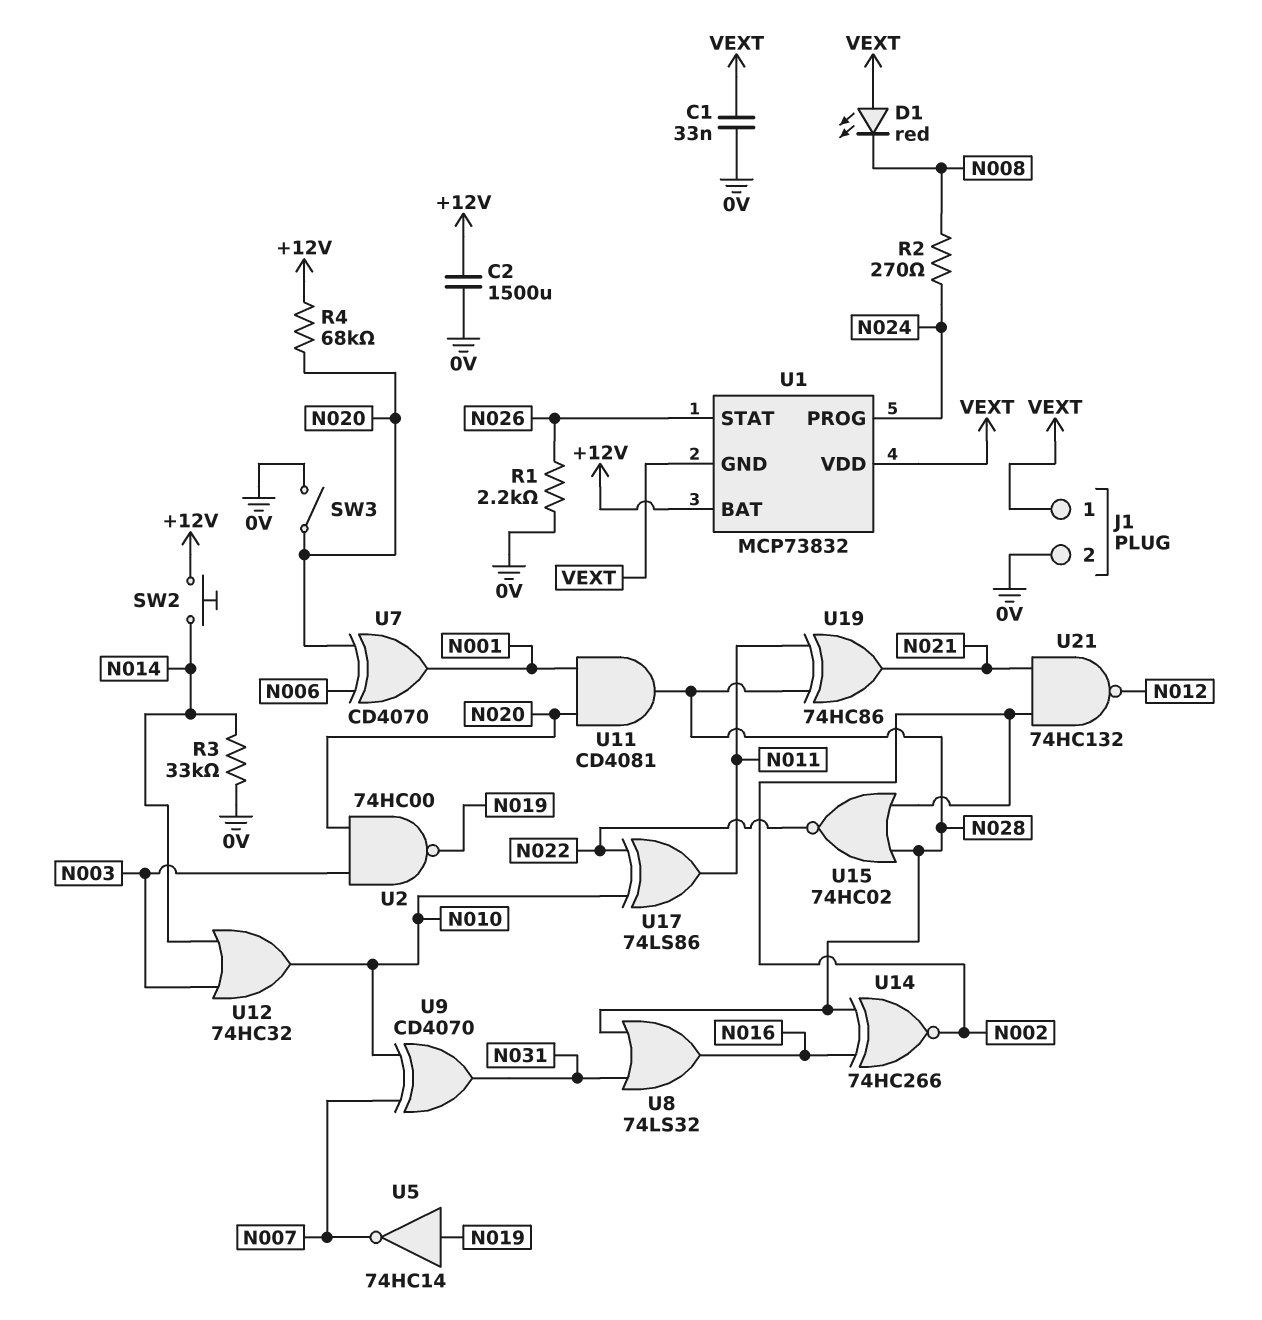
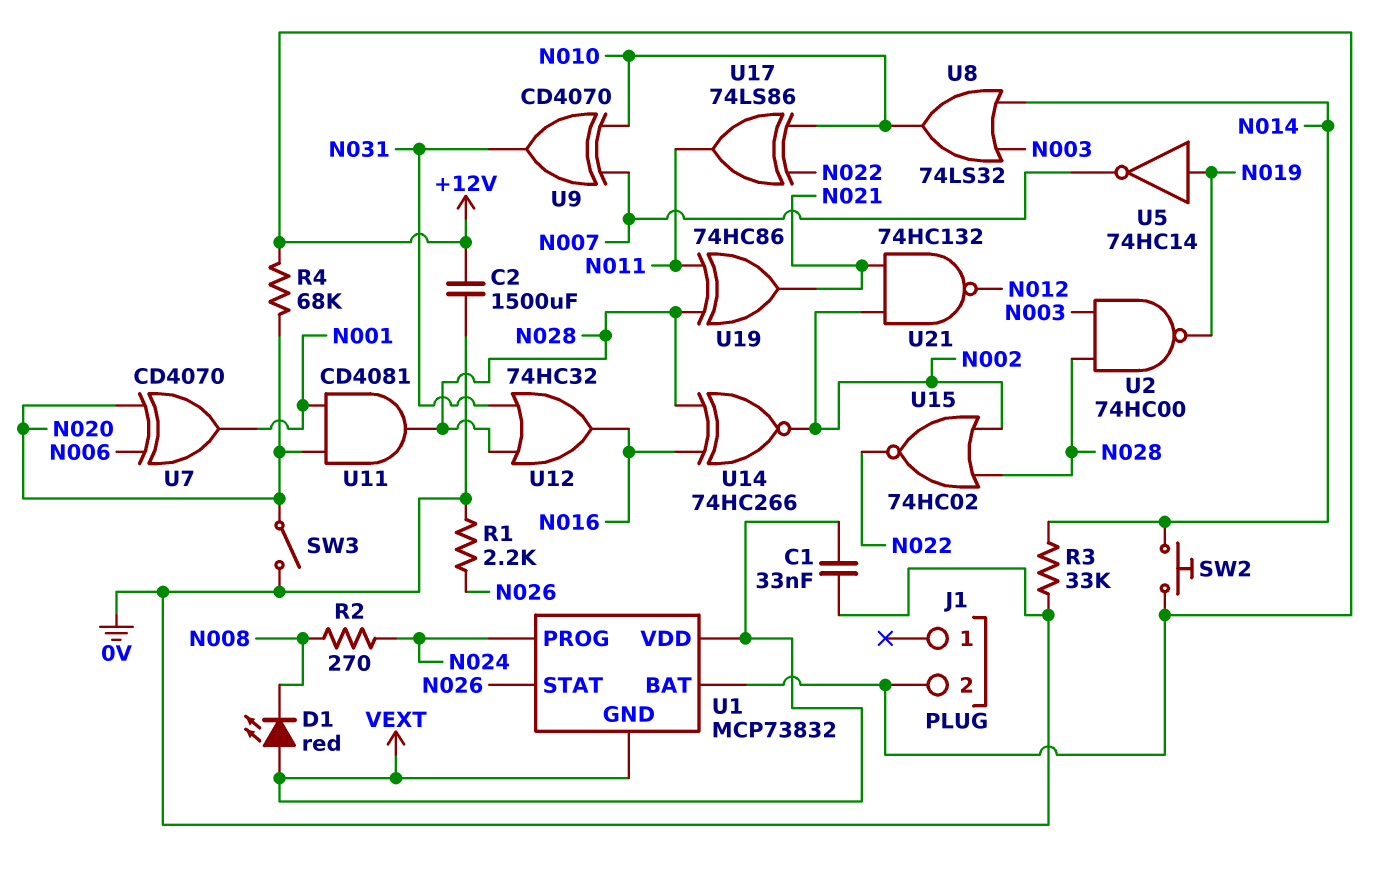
J1 pin 1: VEXT -> none
J1 pin 2: 0V -> +12V
U2: NAND 74HC00 (in N003, in N020, out N019) -> NAND 74HC00 (in N003, in N028, out N019)
U8: OR 74LS32 (in N028, in N031, out N016) -> OR 74LS32 (in N003, in N014, out N010)
U12: OR 74HC32 (in N003, in N014, out N010) -> OR 74HC32 (in N028, in N031, out N016)

